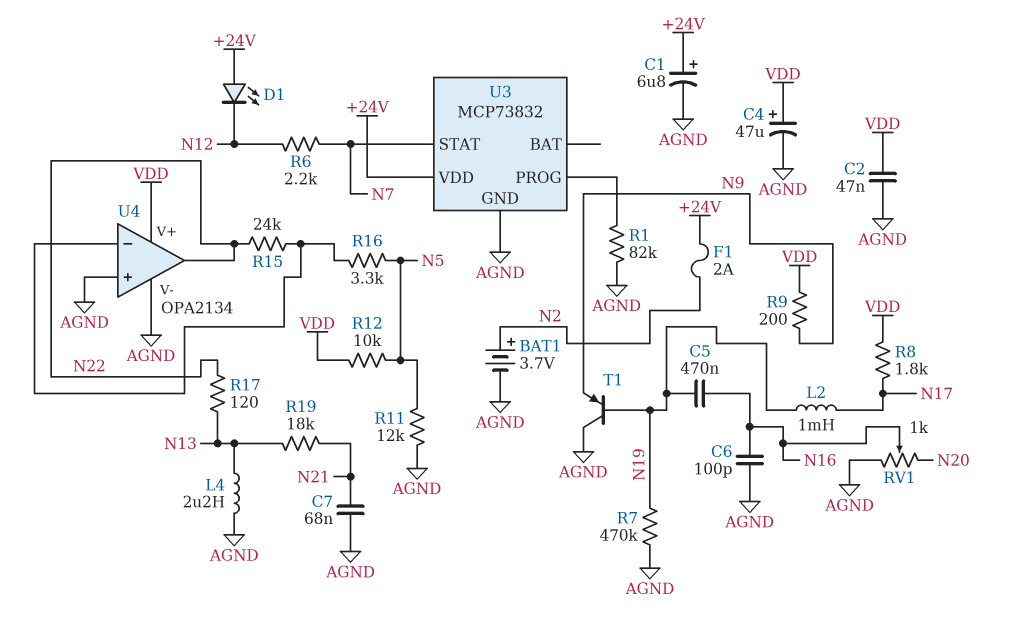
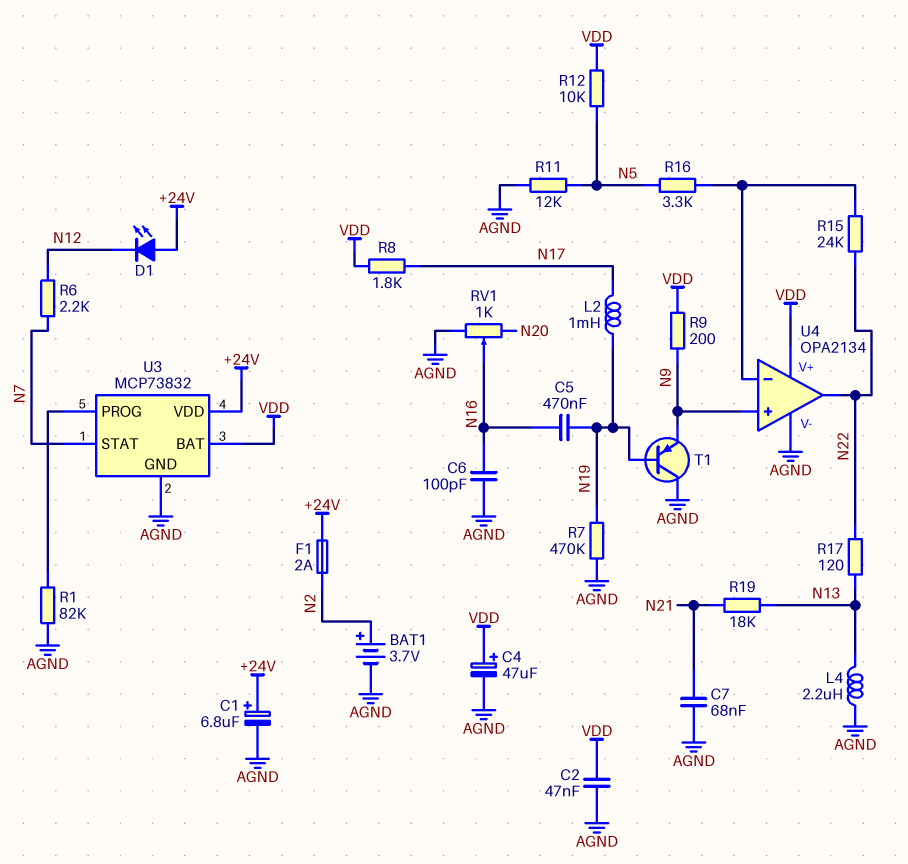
U3 pin BAT: none -> VDD
U4 pin in+: AGND -> N9

